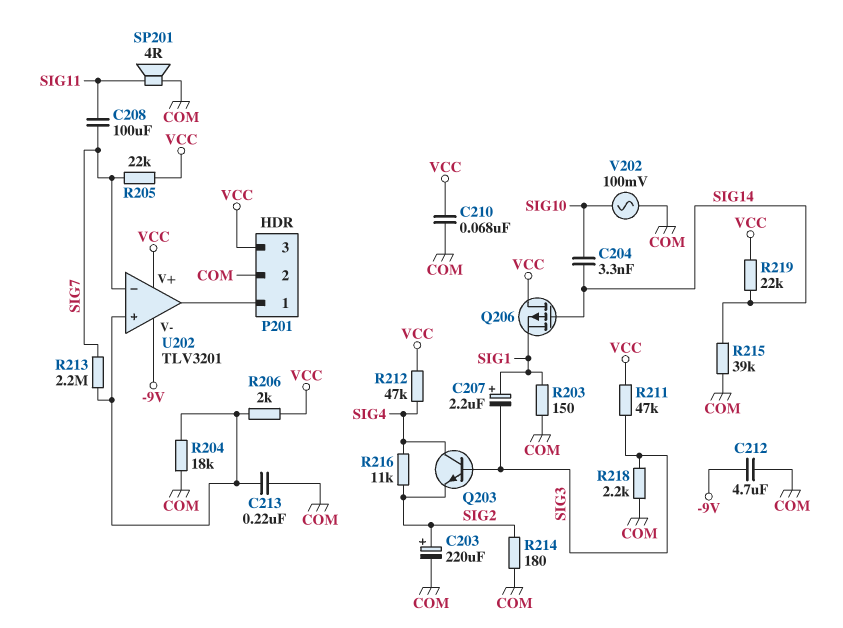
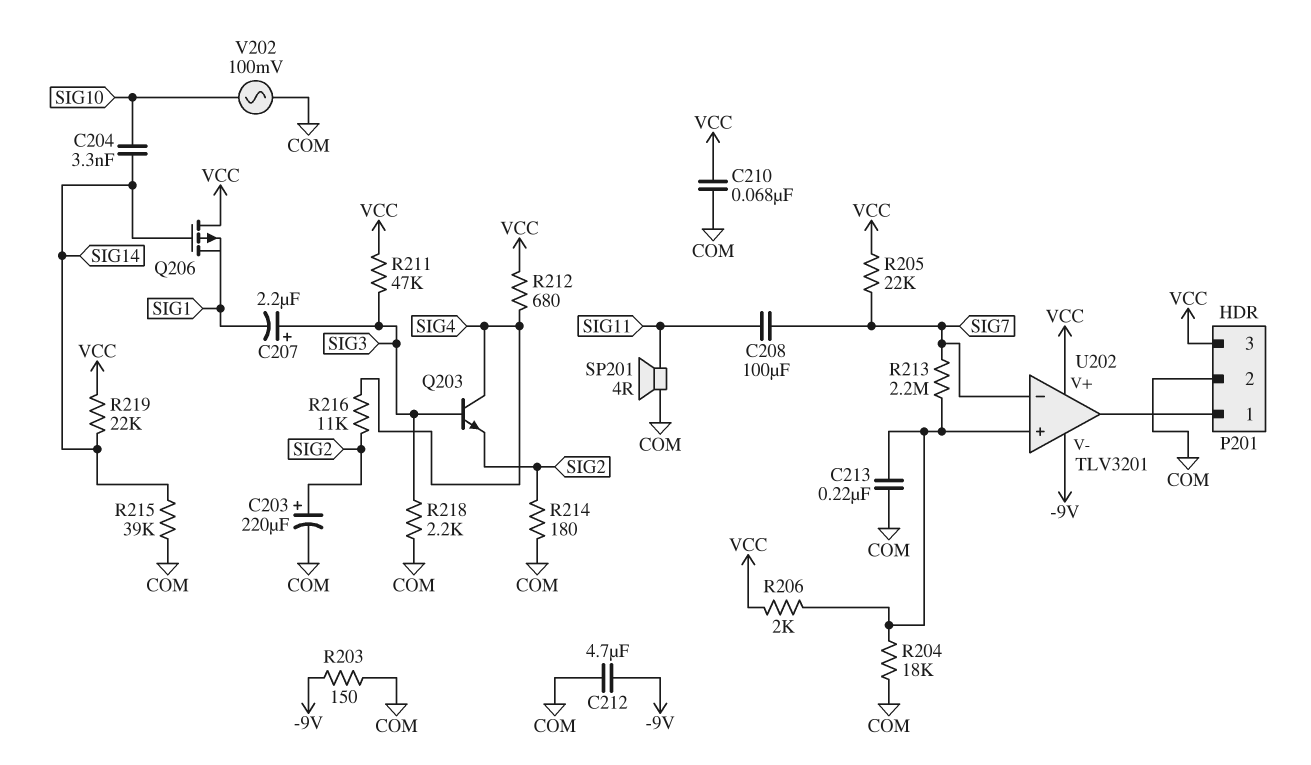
C207: 2.2uF (plus SIG1, minus SIG3) -> 2.2uF (plus SIG3, minus SIG1)
R203: 150 (COM, SIG1) -> 150 (-9V, COM)
R212: 47k (SIG4, VCC) -> 680 (SIG4, VCC)

